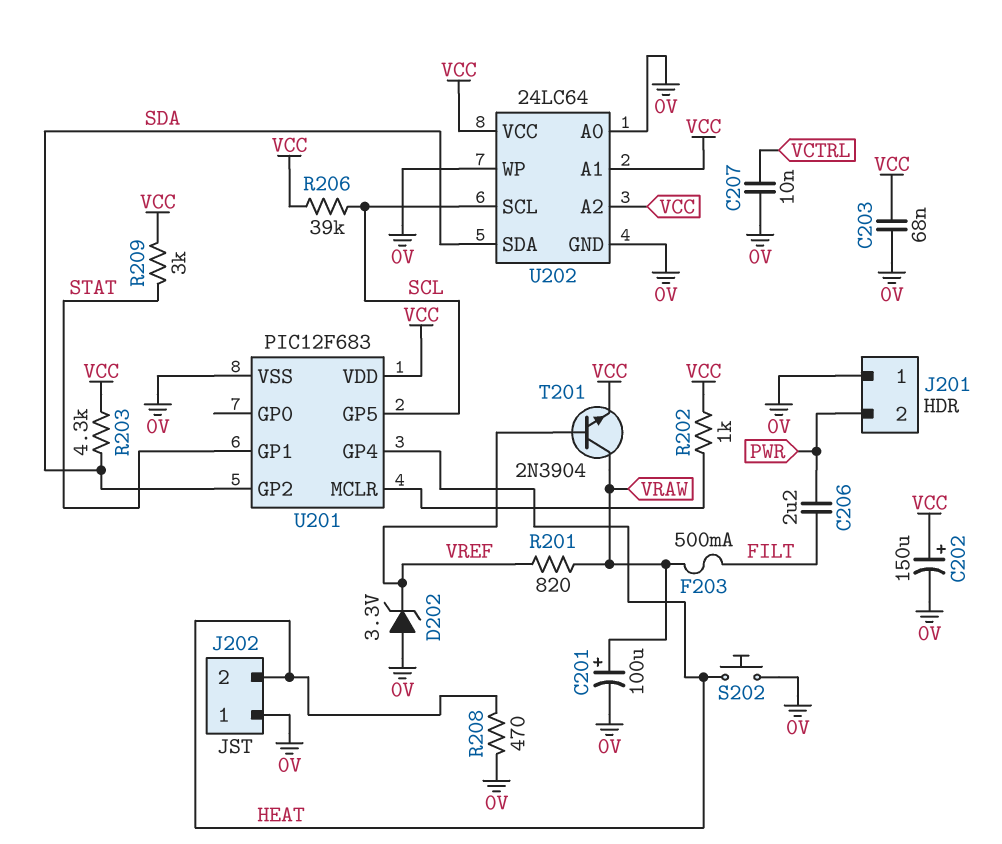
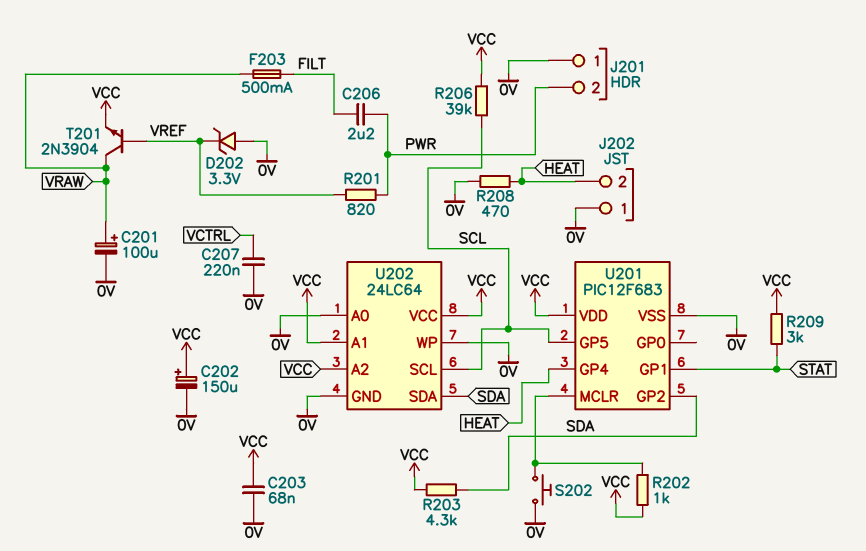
C207: 10nF (0V, VCTRL) -> 220nF (0V, VCTRL)
R201: 820 (VRAW, VREF) -> 820 (PWR, VREF)
S202: button (0V, HEAT) -> button (0V, U201/MCLR)

